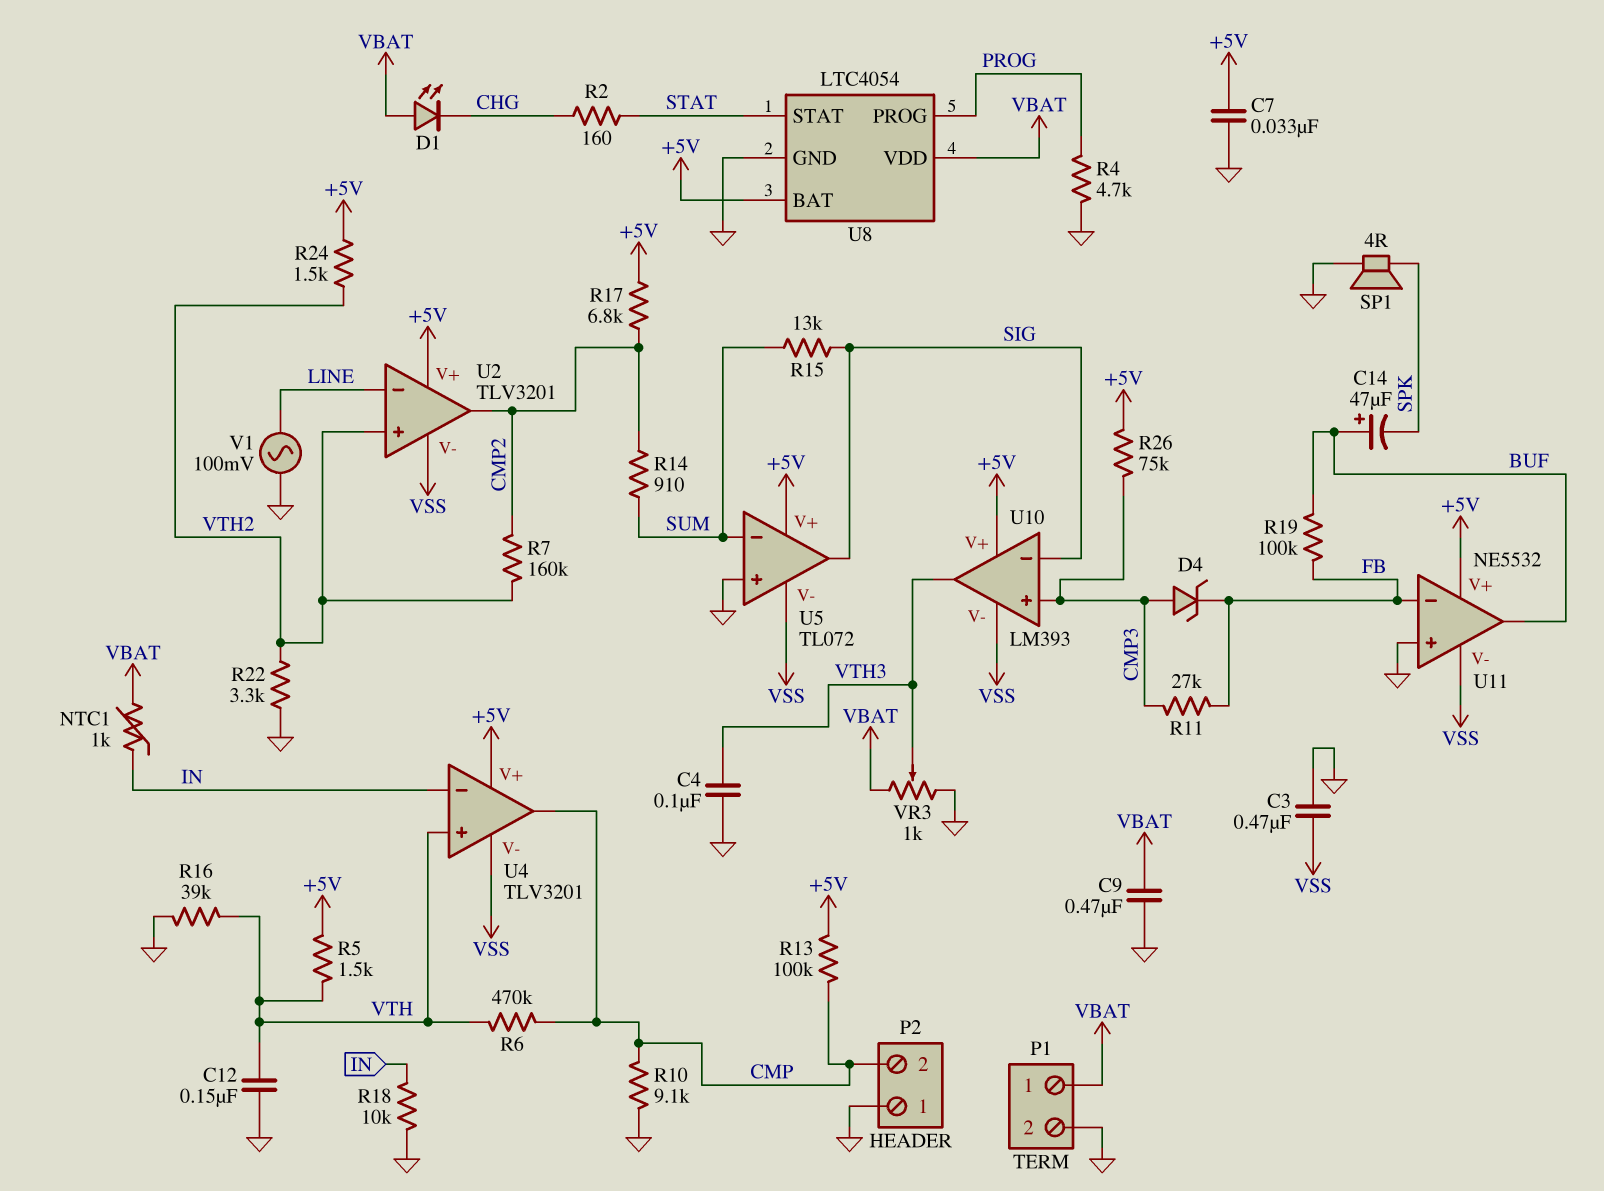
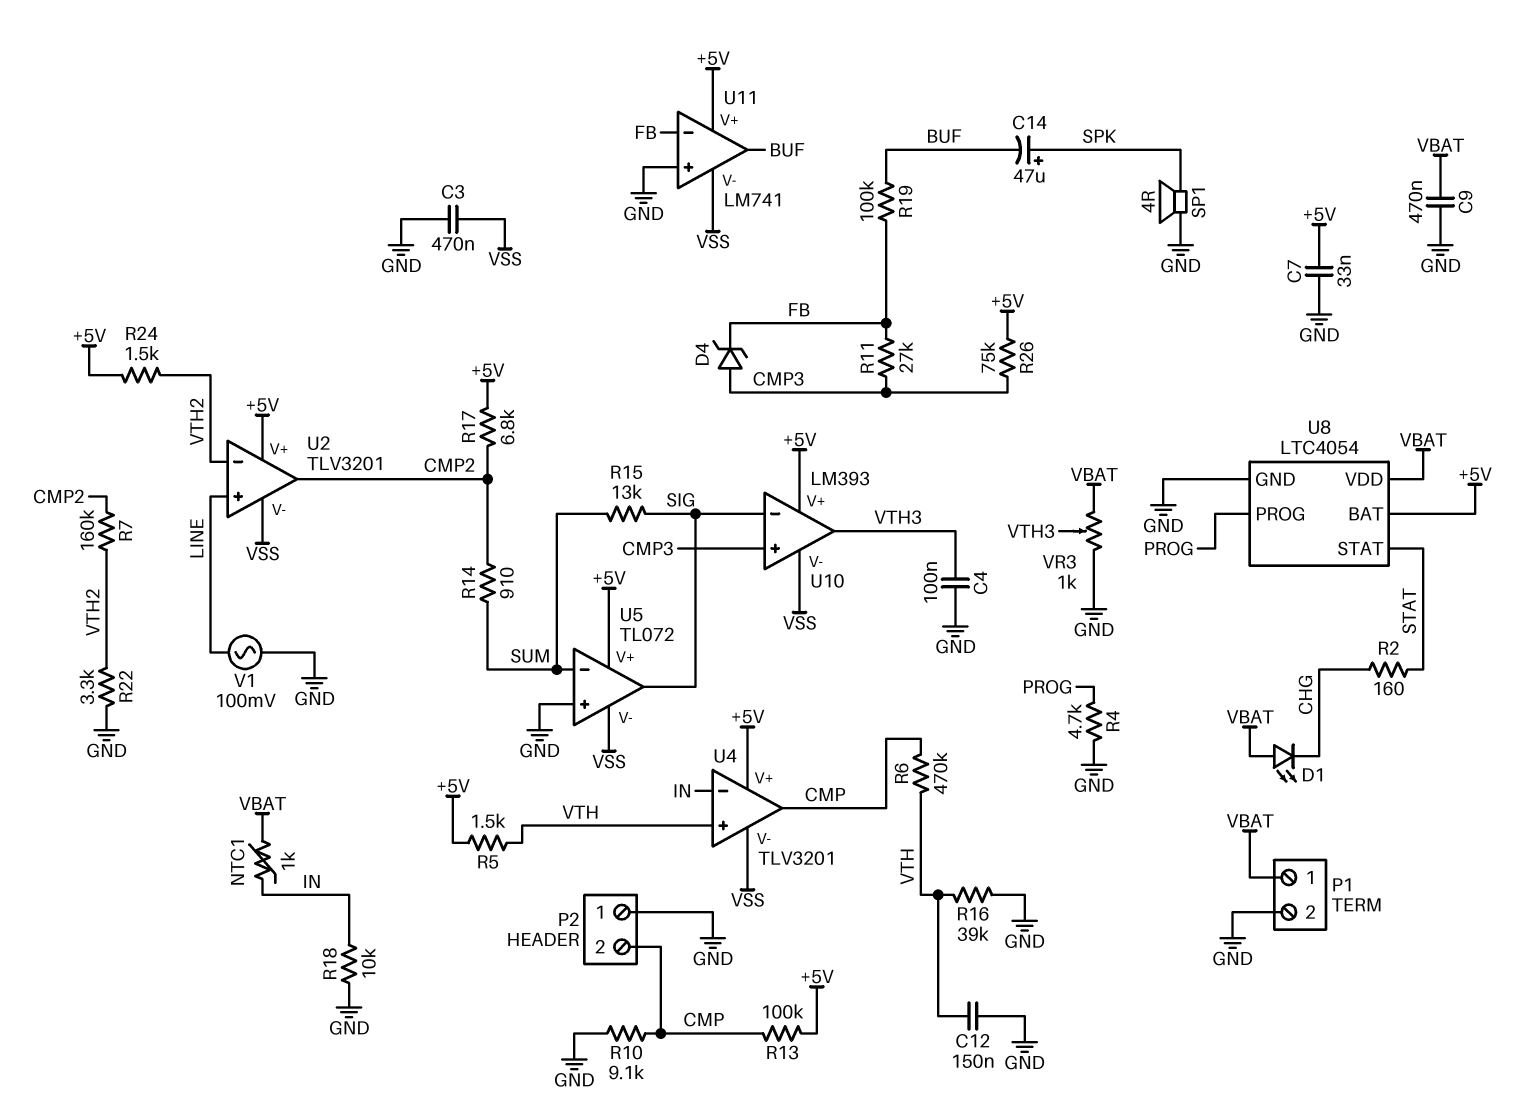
C14: 47uF (plus BUF, minus SPK) -> 47uF (plus SPK, minus BUF)
U2 pin in+: VTH2 -> LINE
U2 pin in-: LINE -> VTH2
U11: NE5532 -> LM741

